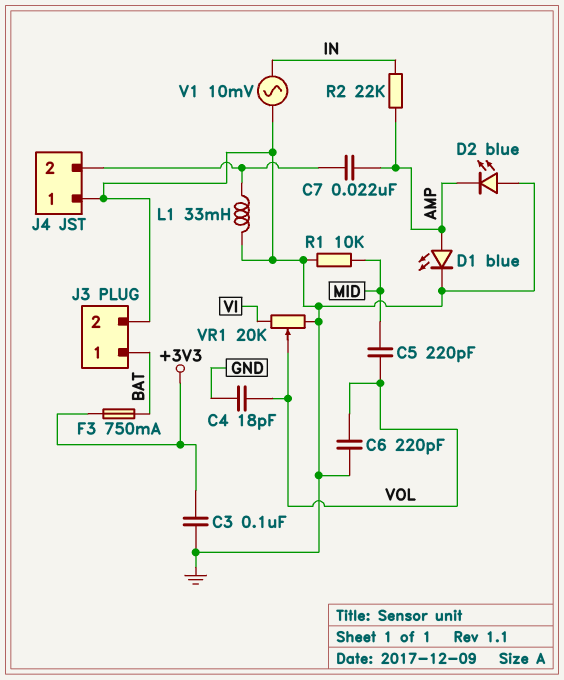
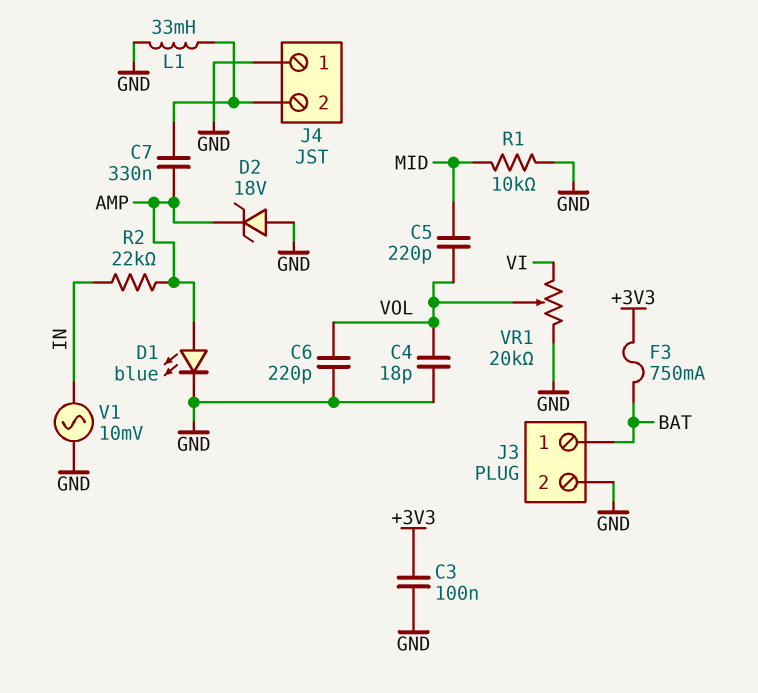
C7: 22nF (AMP, J4/2) -> 330nF (AMP, J4/2)
D2: LED blue (A GND, K AMP) -> zener 18V (A GND, K AMP)

